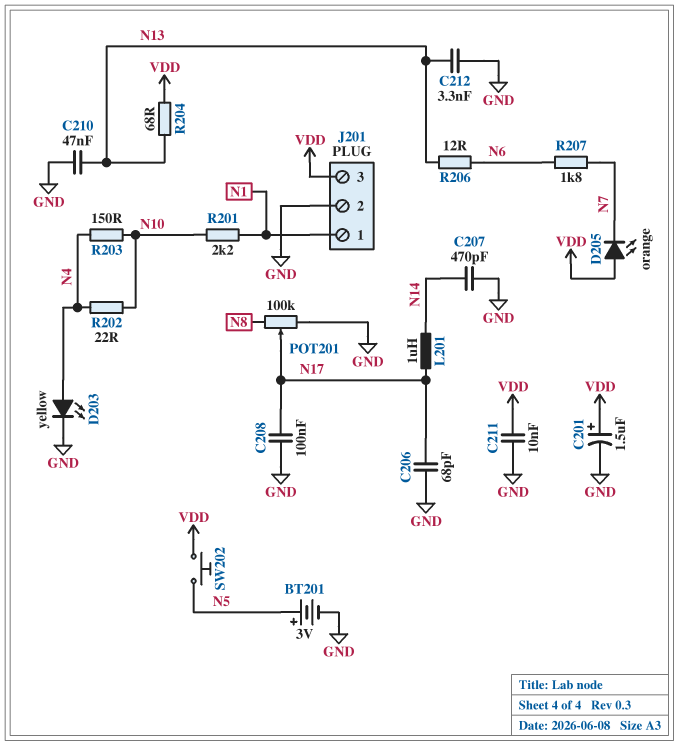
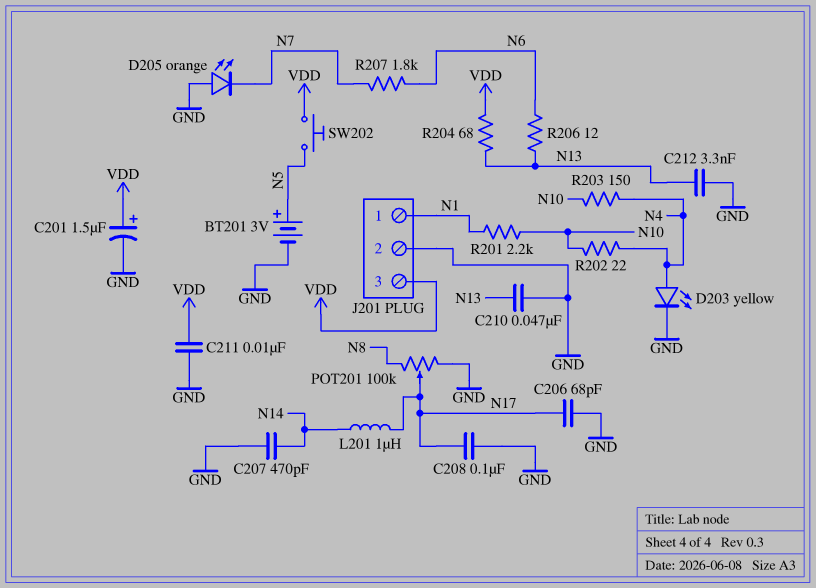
D205: LED orange (A VDD, K N7) -> LED orange (A GND, K N7)

